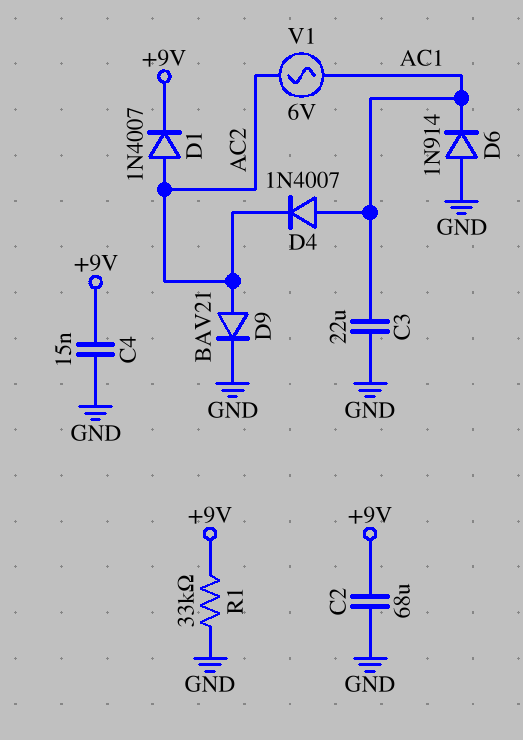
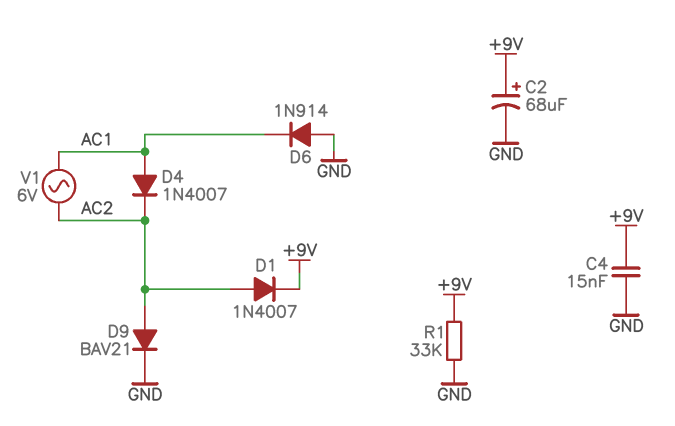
C2: 68uF (+9V, GND) -> 68uF (plus +9V, minus GND)
C3: 22uF (AC1, GND) -> none

